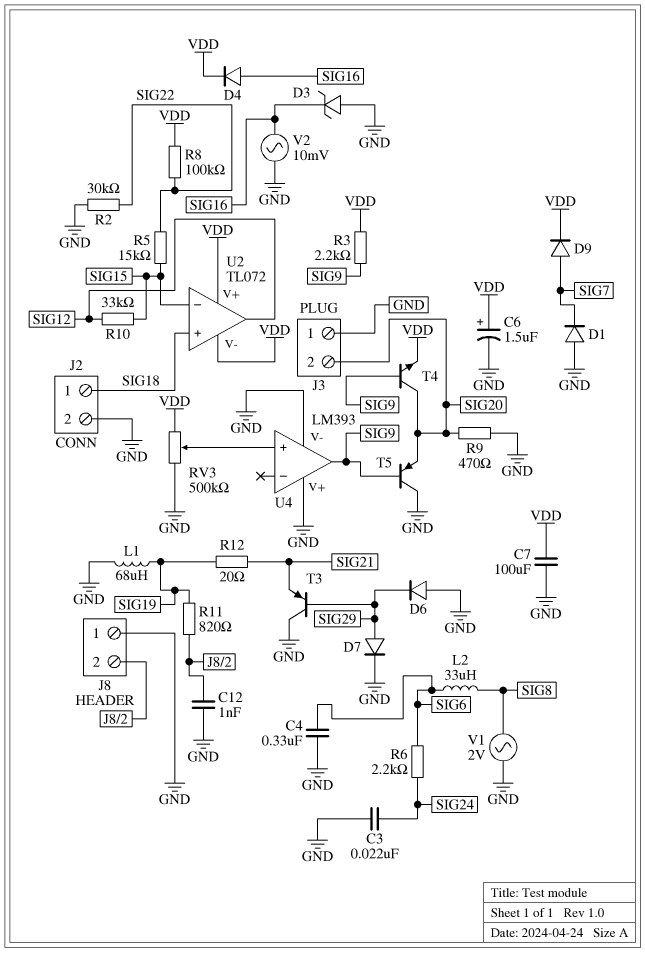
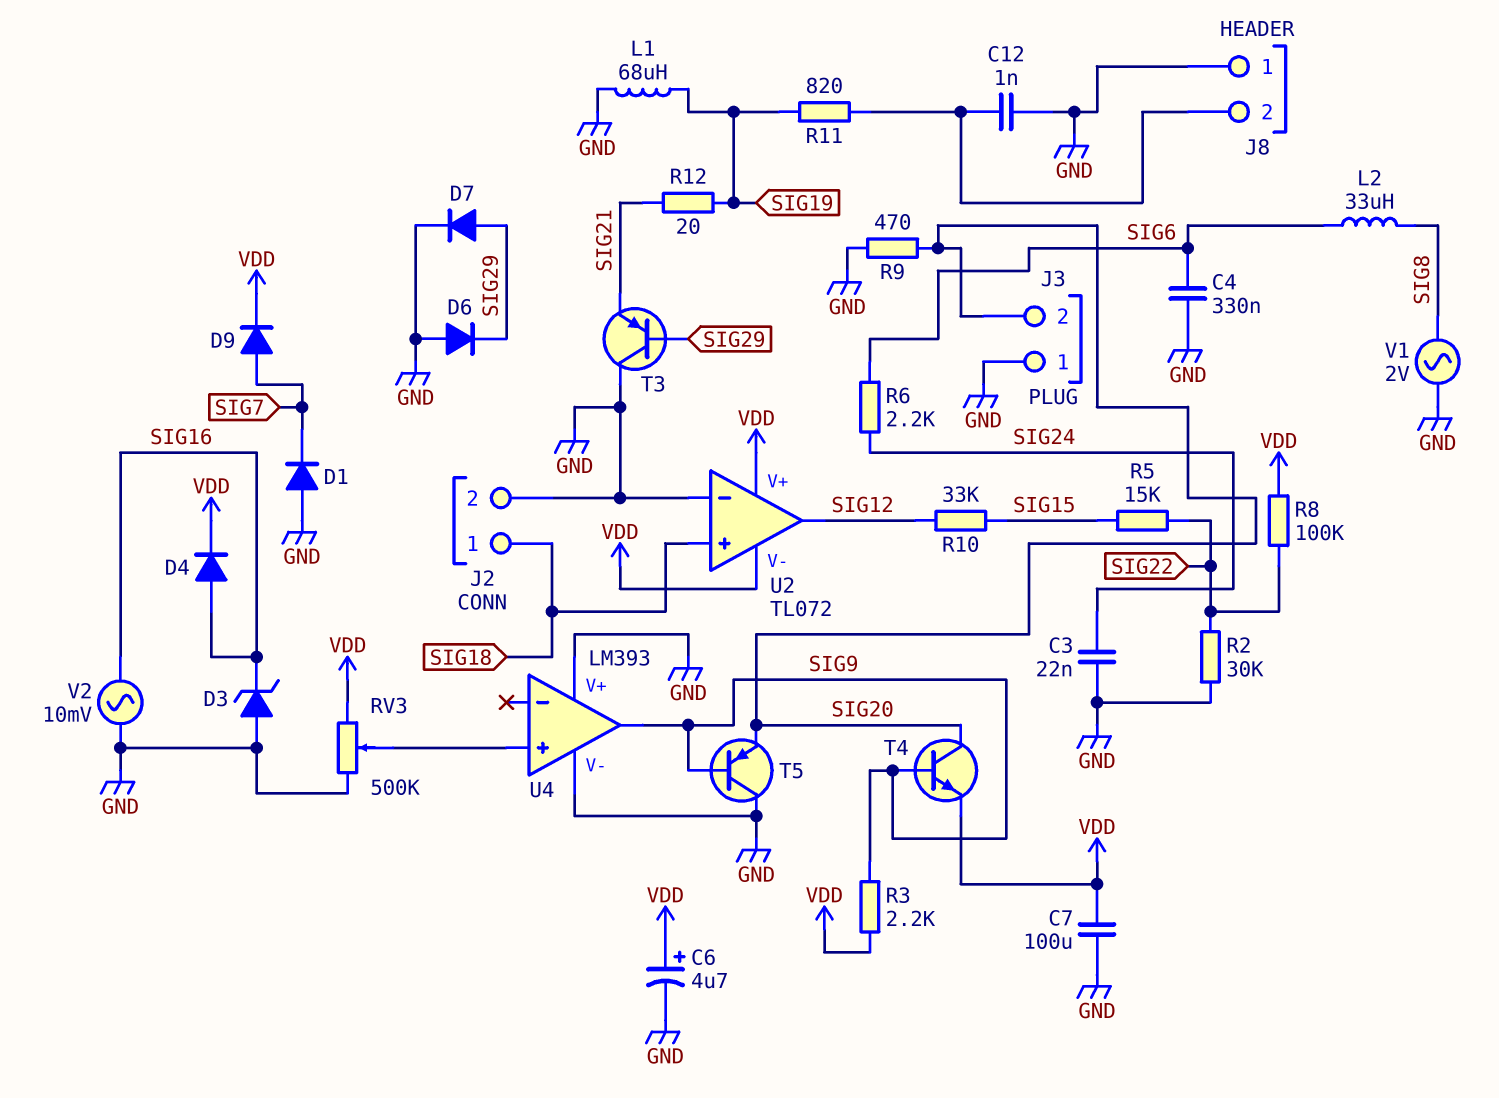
C6: 1.5uF (plus VDD, minus GND) -> 4.7uF (plus VDD, minus GND)
U2 pin in-: SIG15 -> GND

